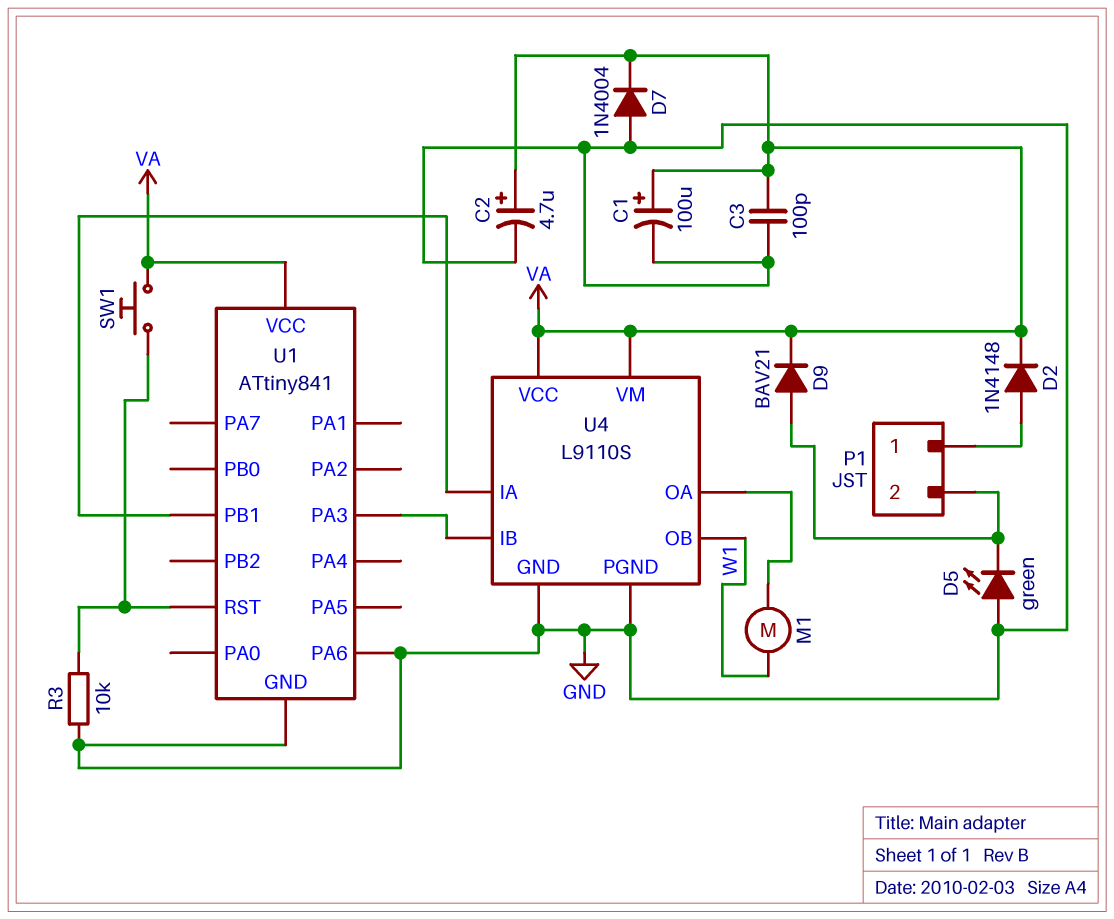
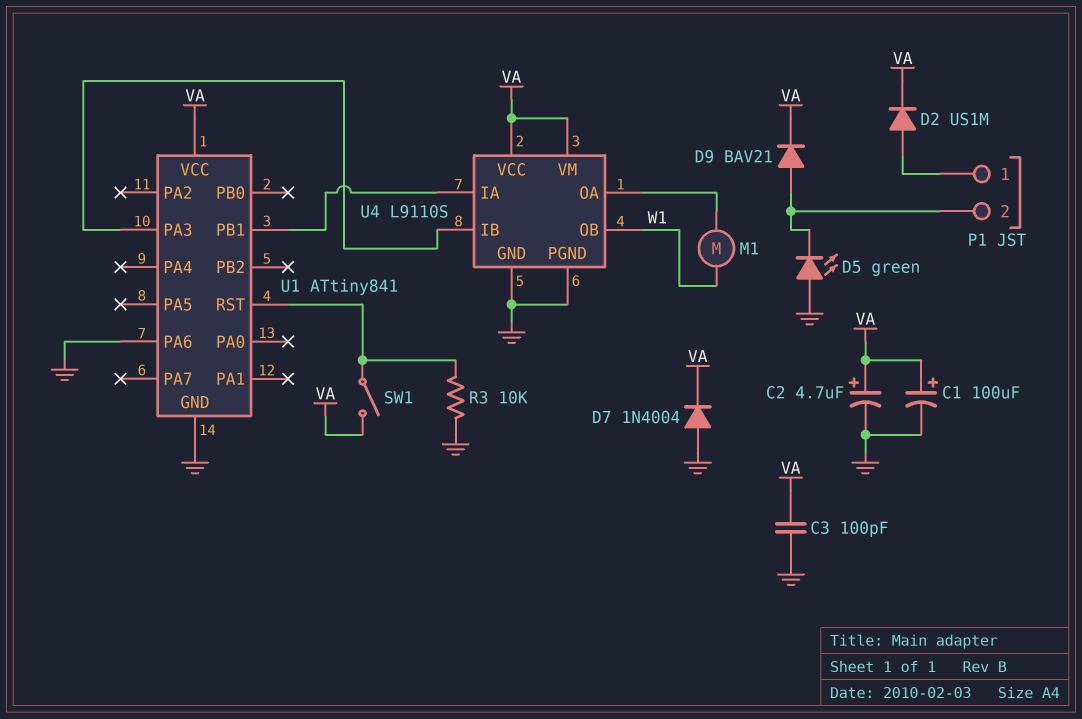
D2: diode 1N4148 (A P1/1, K VA) -> diode US1M (A P1/1, K VA)
SW1: button (U1/RST, VA) -> switch (U1/RST, VA)

